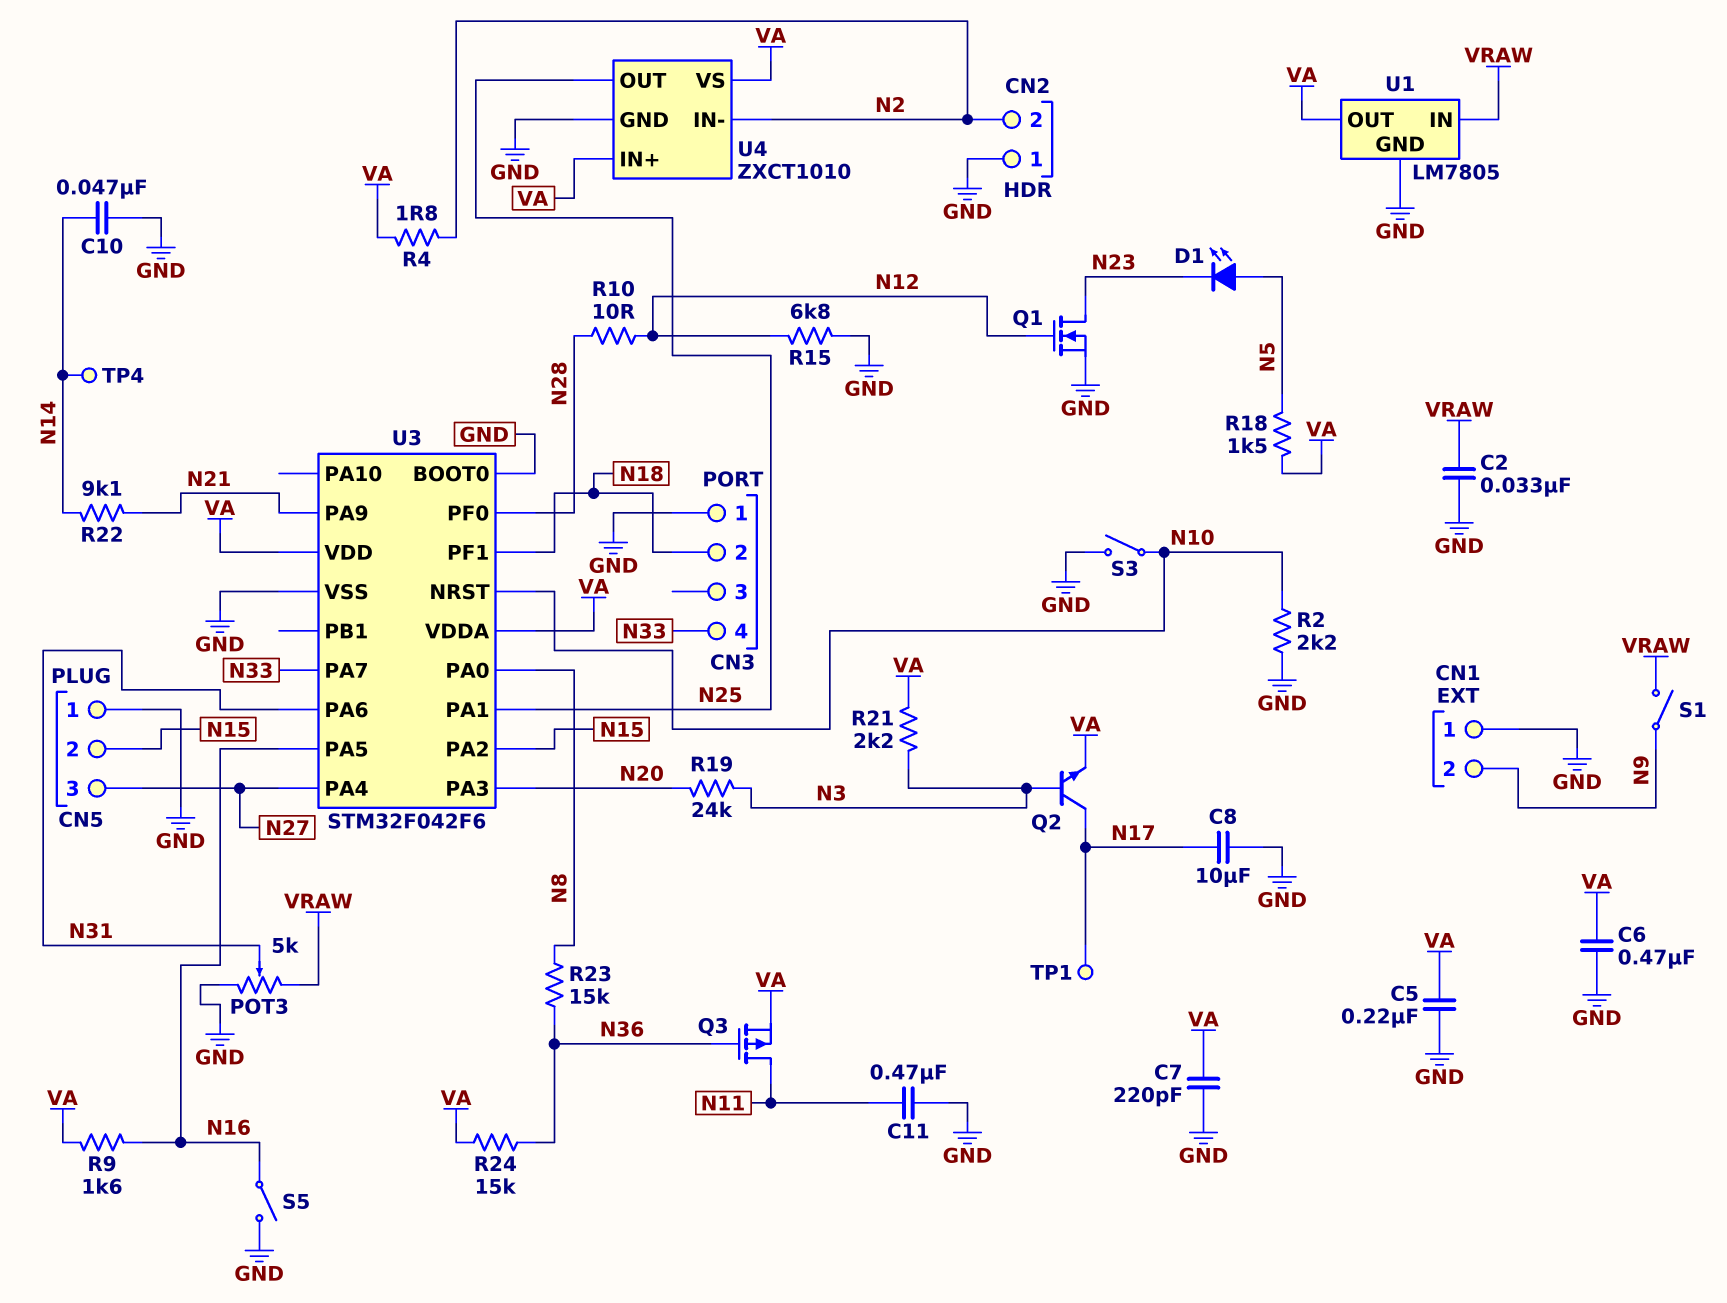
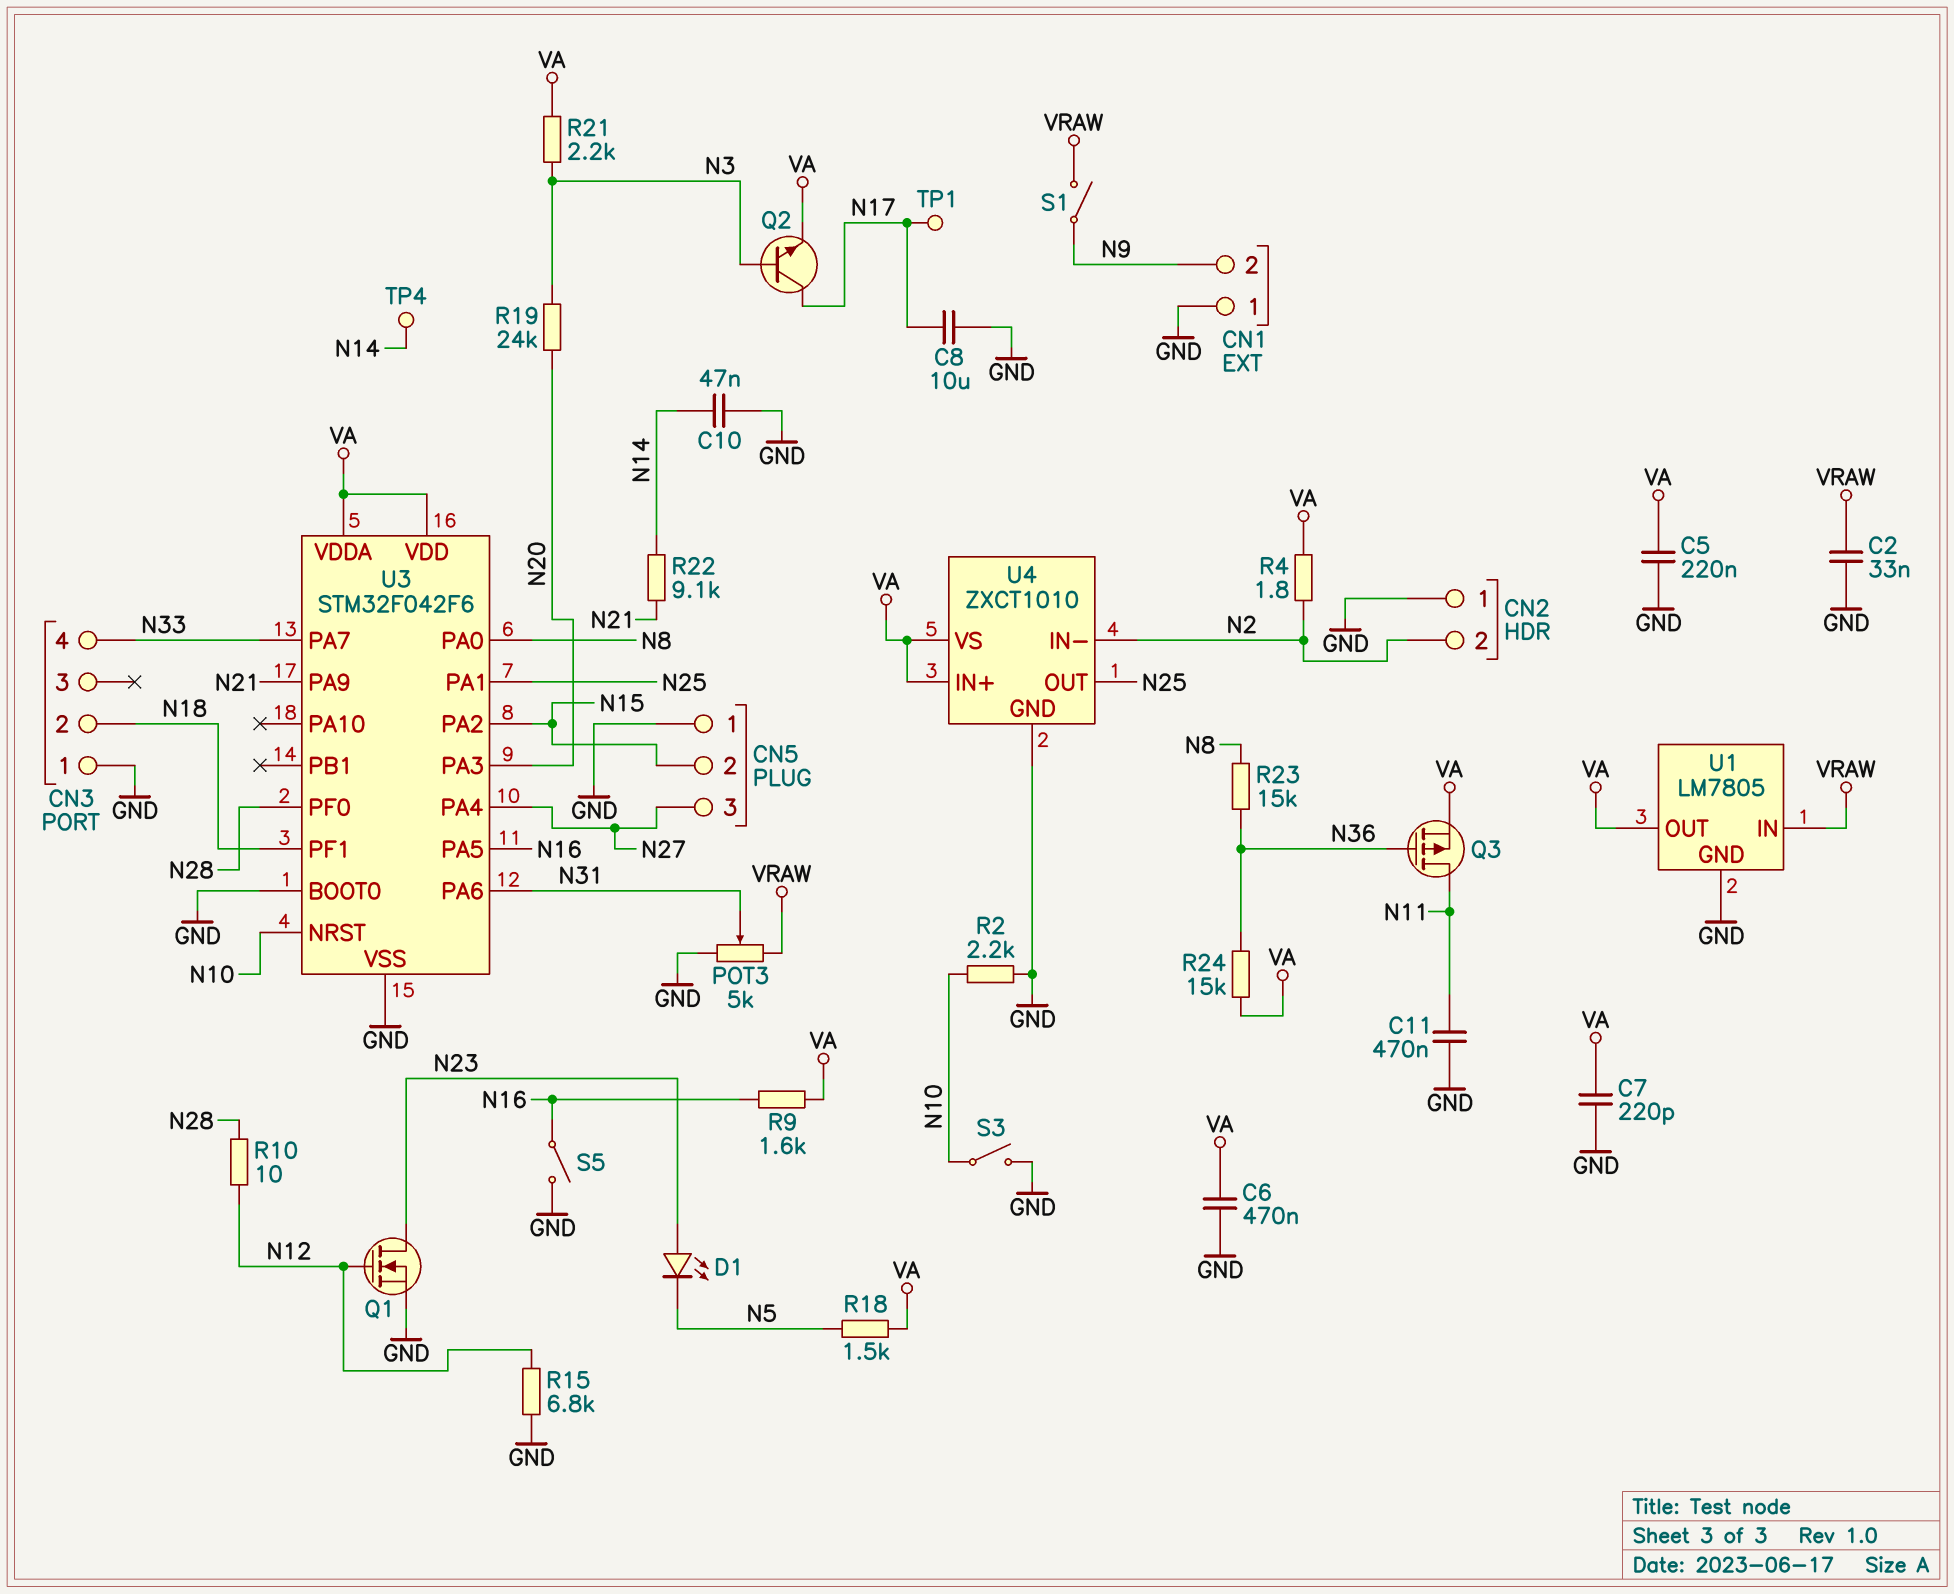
D1: LED (A N5, K N23) -> LED (A N23, K N5)

